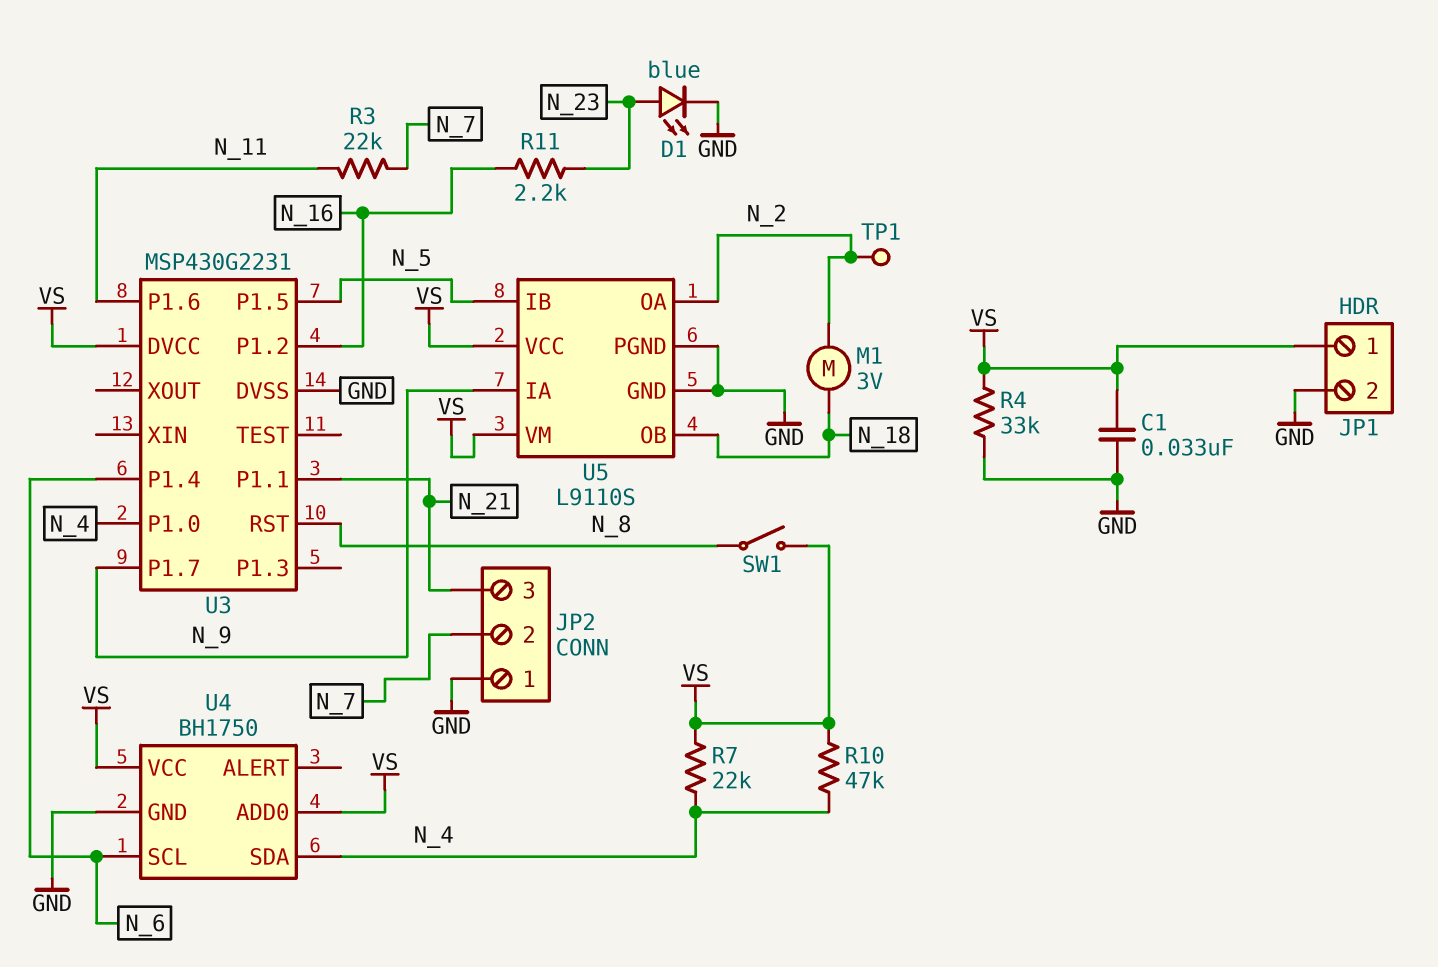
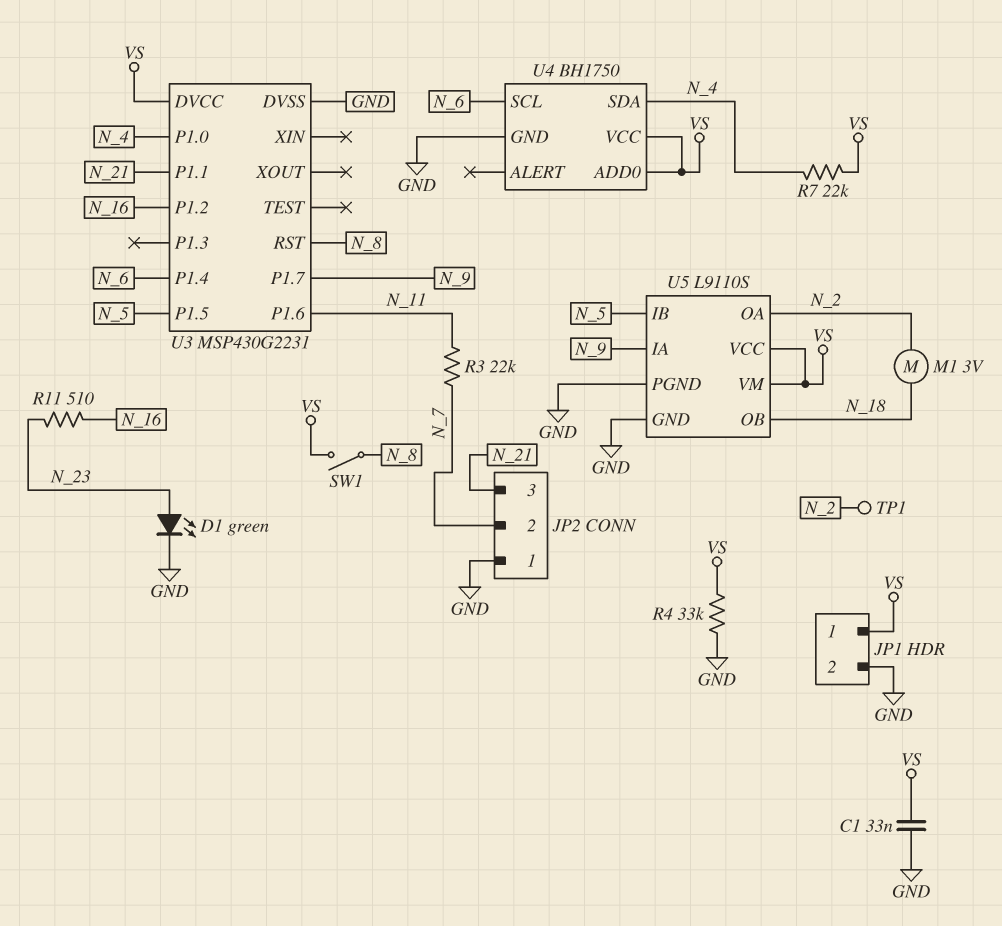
D1: LED blue (A N_23, K GND) -> LED green (A N_23, K GND)
R10: 47k (N_4, VS) -> none
R11: 2.2k (N_16, N_23) -> 510 (N_16, N_23)

